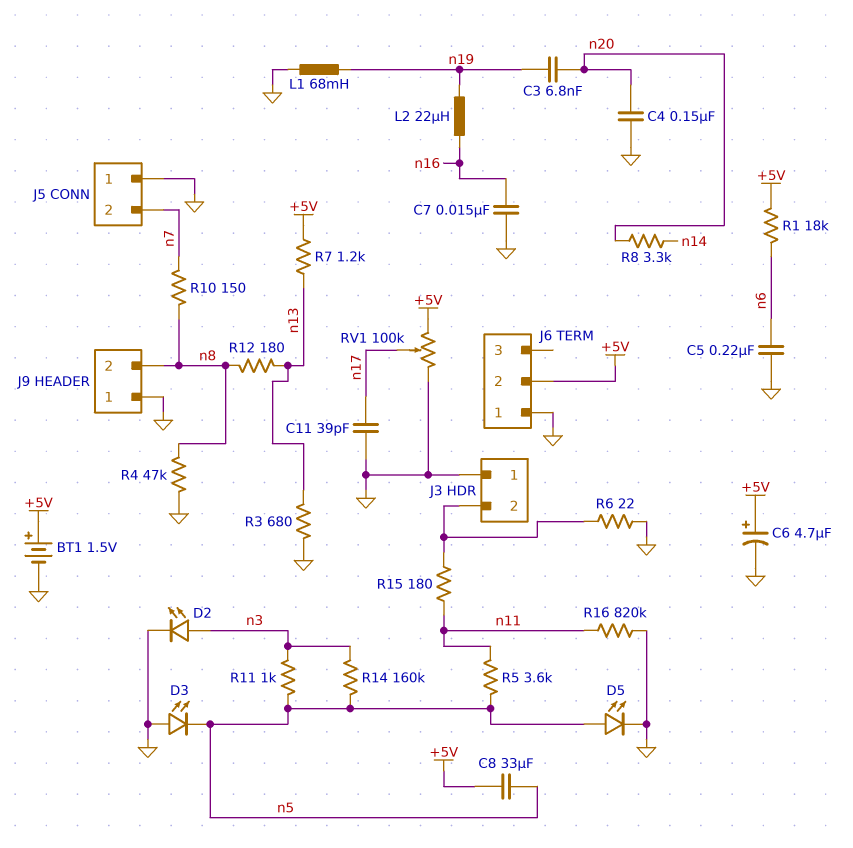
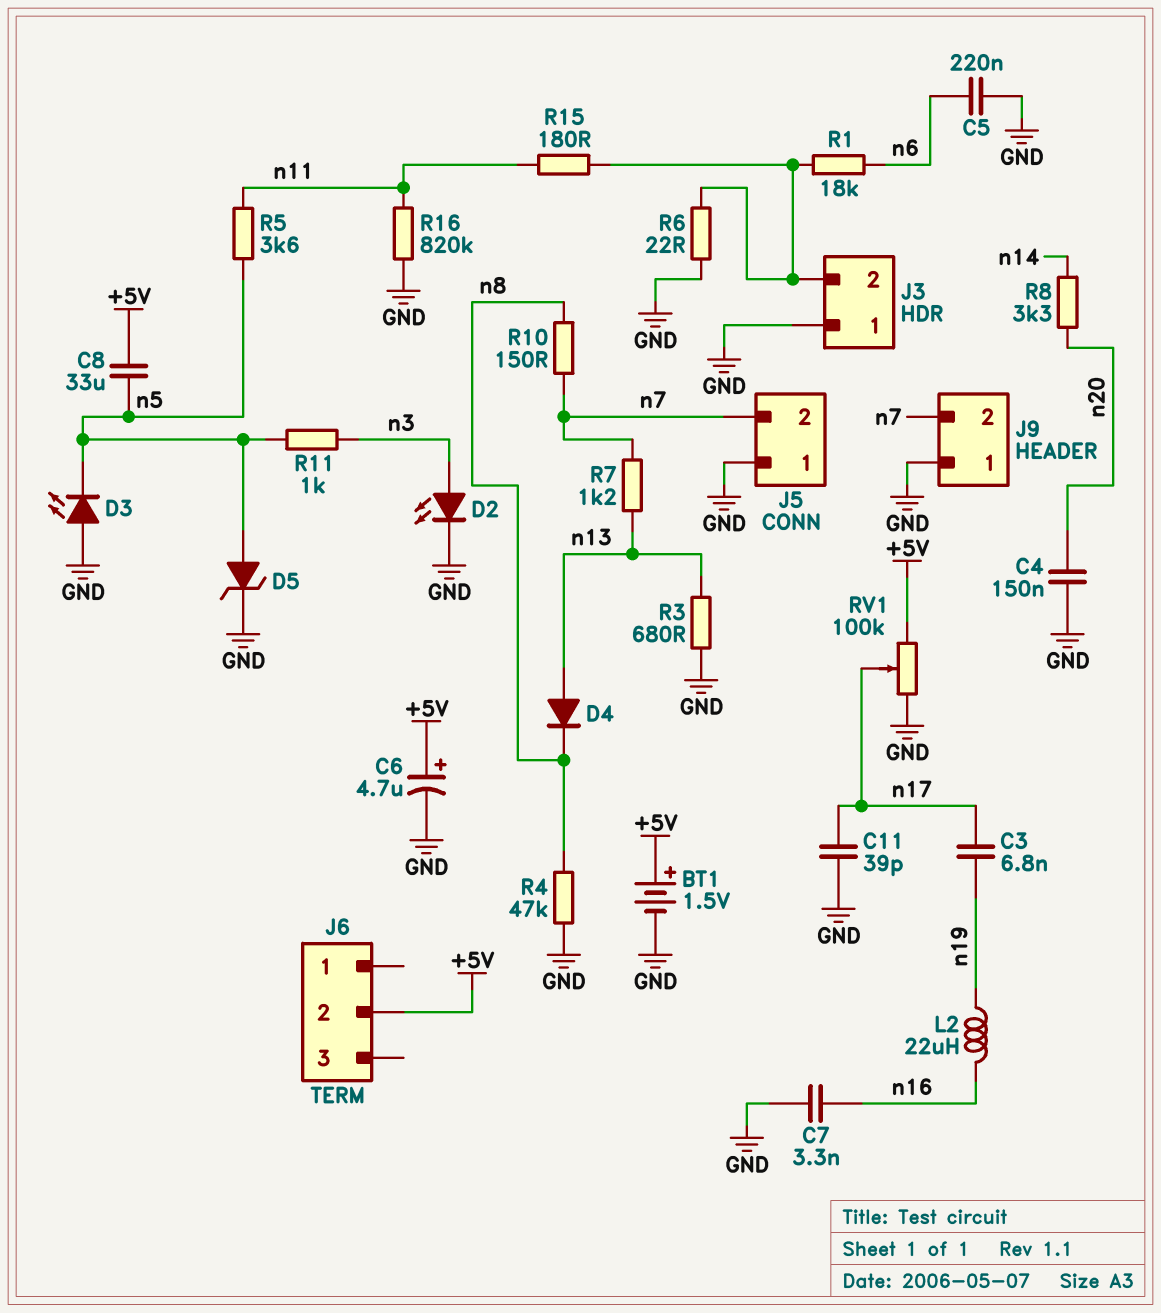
C3: 6.8nF (n19, n20) -> 6.8nF (n17, n19)
C7: 15nF (GND, n16) -> 3.3nF (GND, n16)
D4: none -> diode (A n13, K n8)
D5: LED (A n5, K GND) -> zener (A n5, K GND)
J6 pin 1: GND -> none
J9 pin 2: n8 -> n7
L1: 68mH (GND, n19) -> none
R1: 18k (+5V, n6) -> 18k (J3/2, n6)
R7: 1.2k (+5V, n13) -> 1.2k (n7, n13)
R12: 180 (n8, n13) -> none
R14: 160k (n3, n5) -> none

